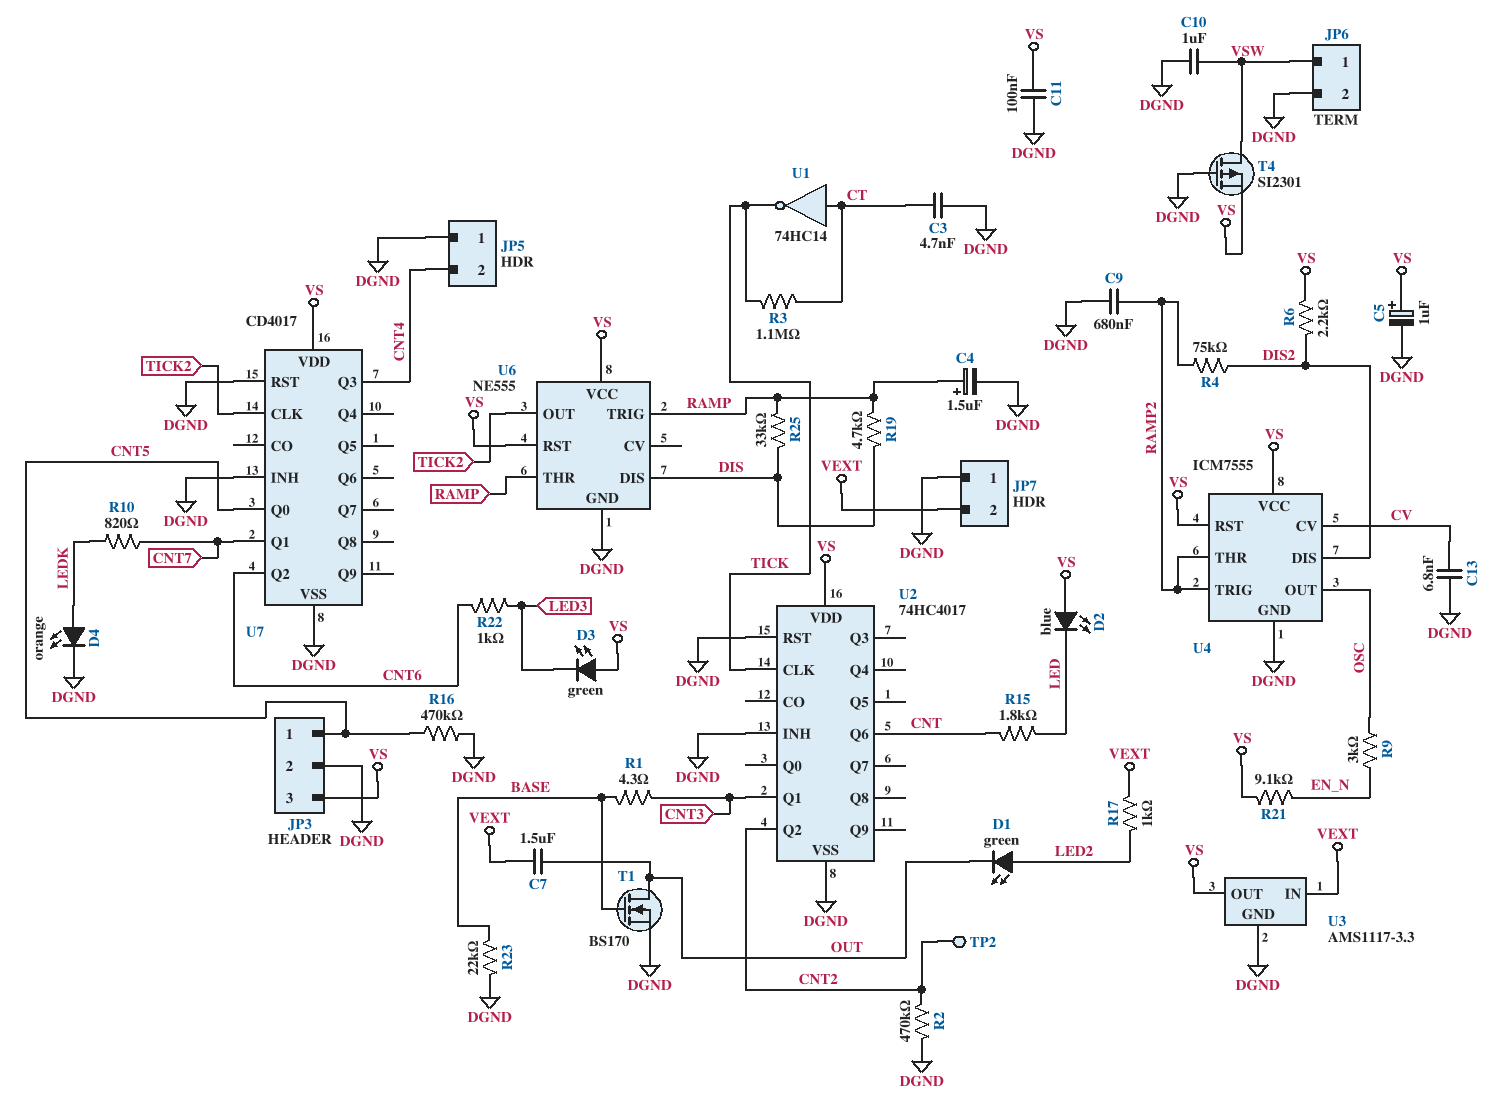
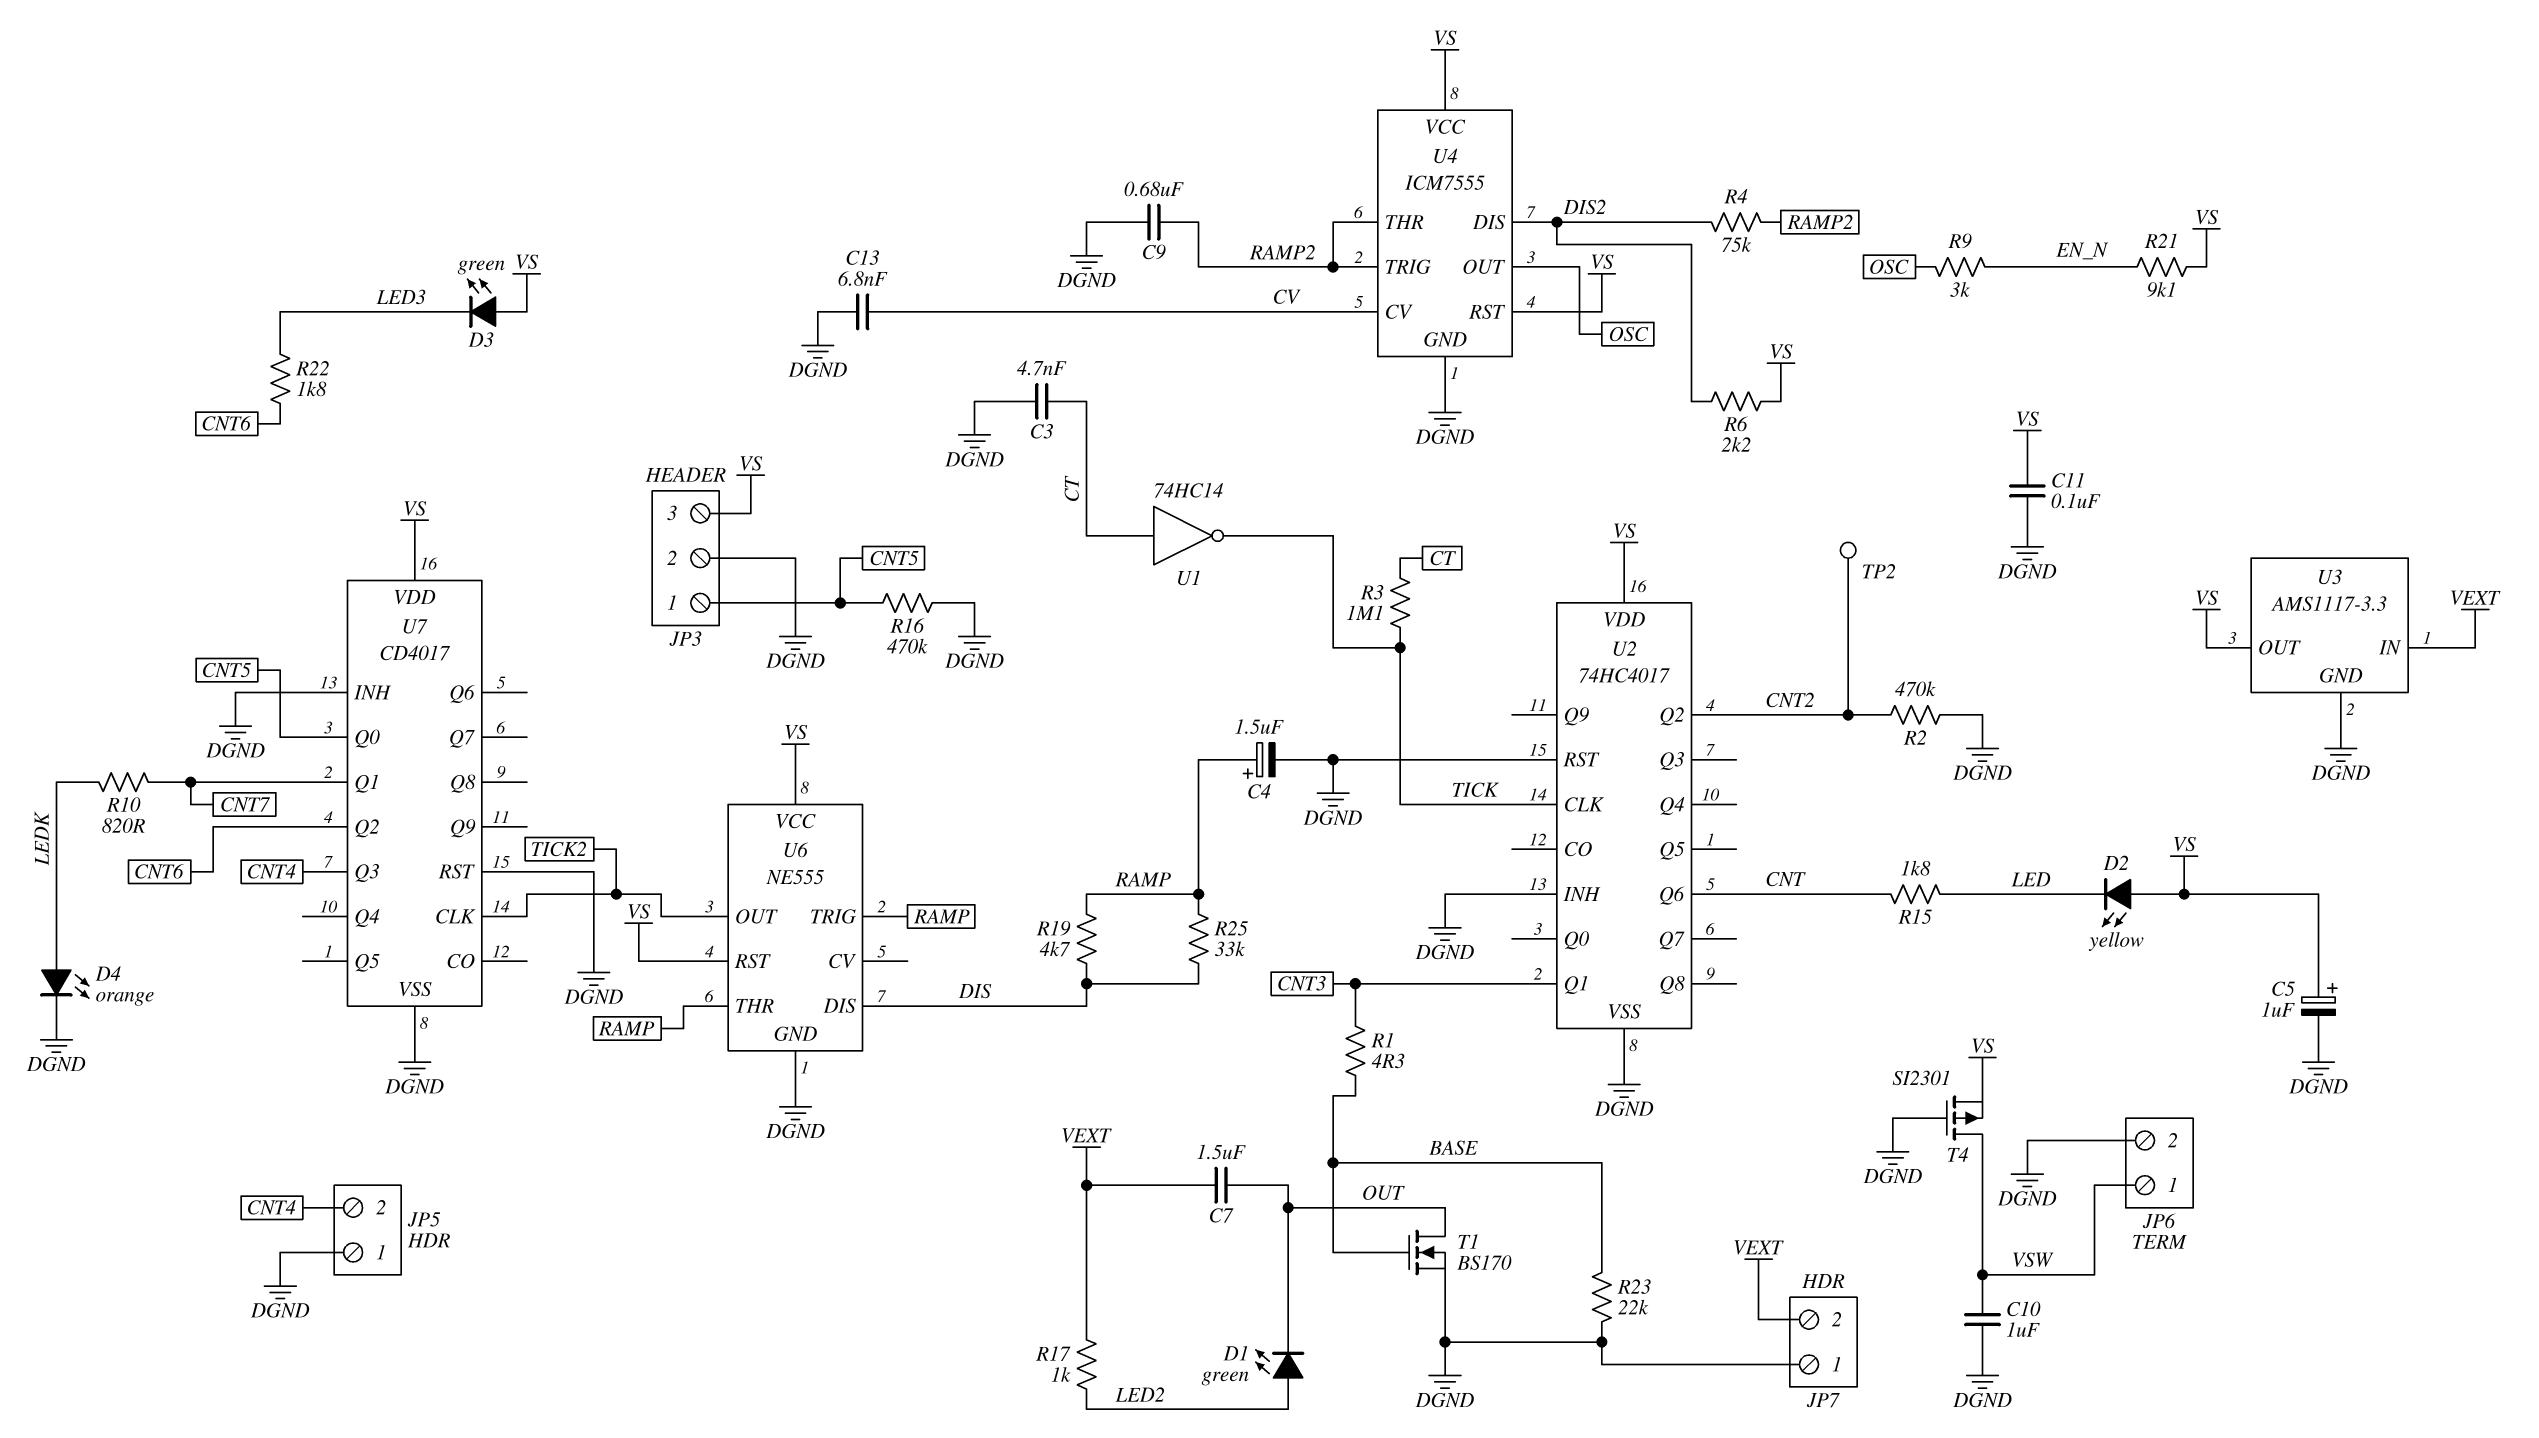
D2: LED blue (A VS, K LED) -> LED yellow (A VS, K LED)
R22: 1k (CNT6, LED3) -> 1.8k (CNT6, LED3)

